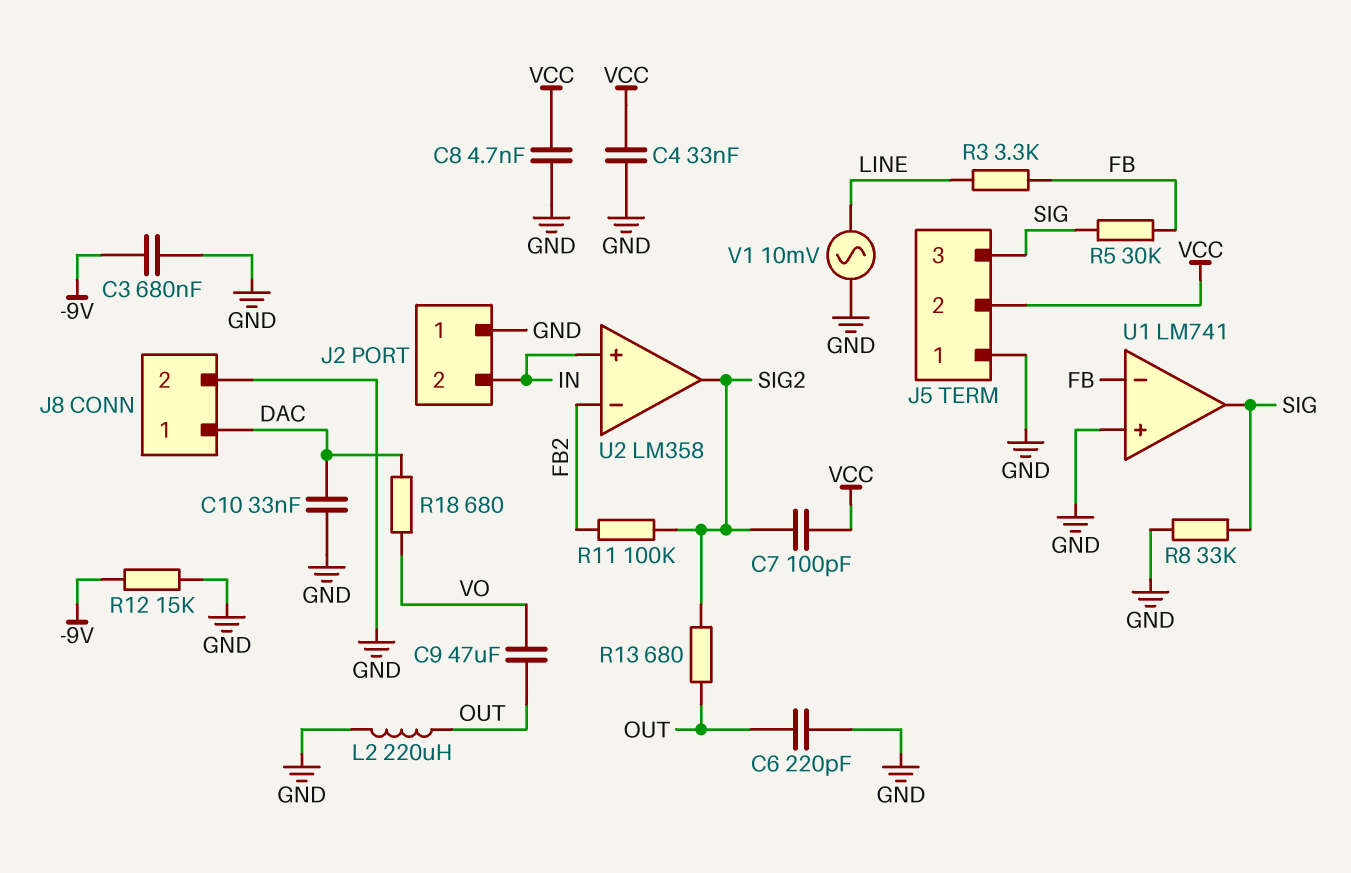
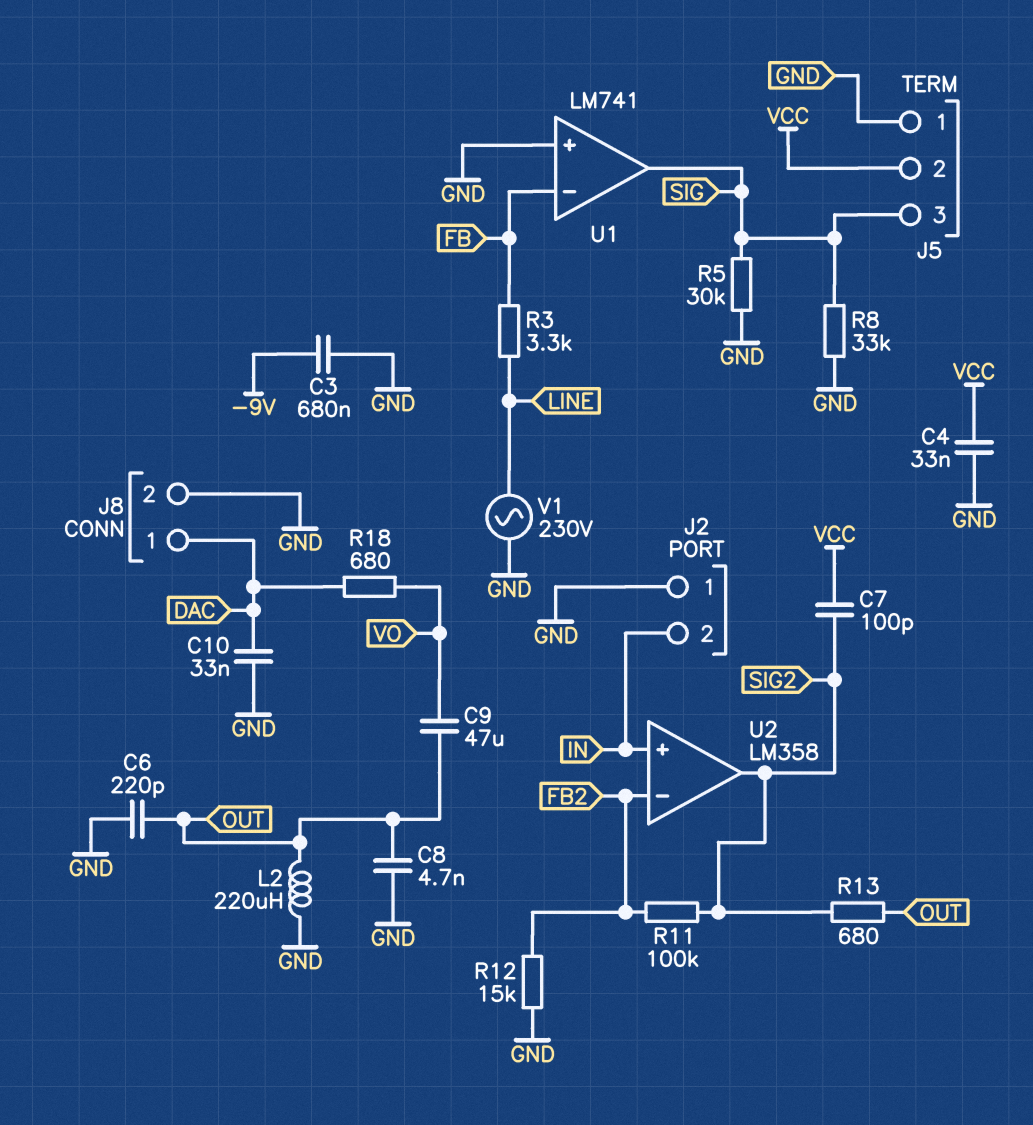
C8: 4.7nF (GND, VCC) -> 4.7nF (GND, OUT)
R5: 30k (FB, SIG) -> 30k (GND, SIG)
R12: 15k (-9V, GND) -> 15k (FB2, GND)
V1: AC 10mV (GND, LINE) -> AC 230V (GND, LINE)

